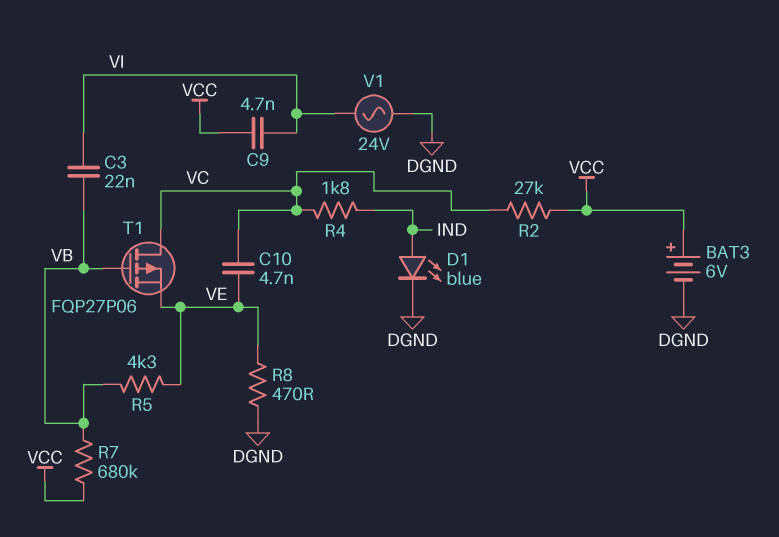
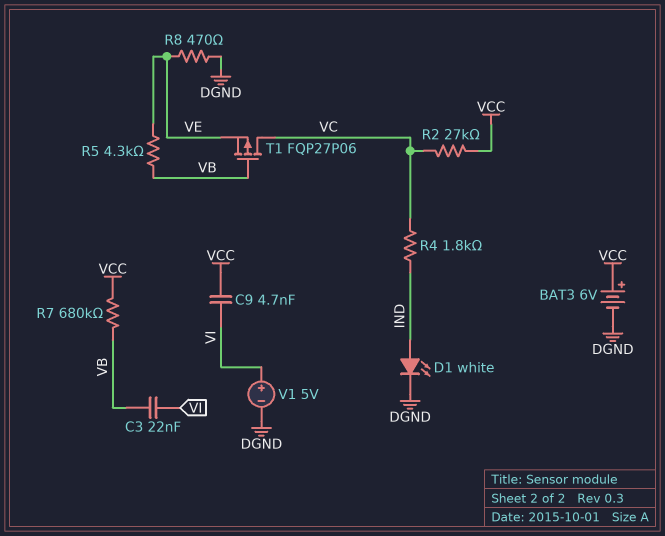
C10: 4.7nF (VC, VE) -> none
D1: LED blue (A IND, K DGND) -> LED white (A IND, K DGND)
V1: AC 24V (DGND, VI) -> 5V (plus VI, minus DGND)

